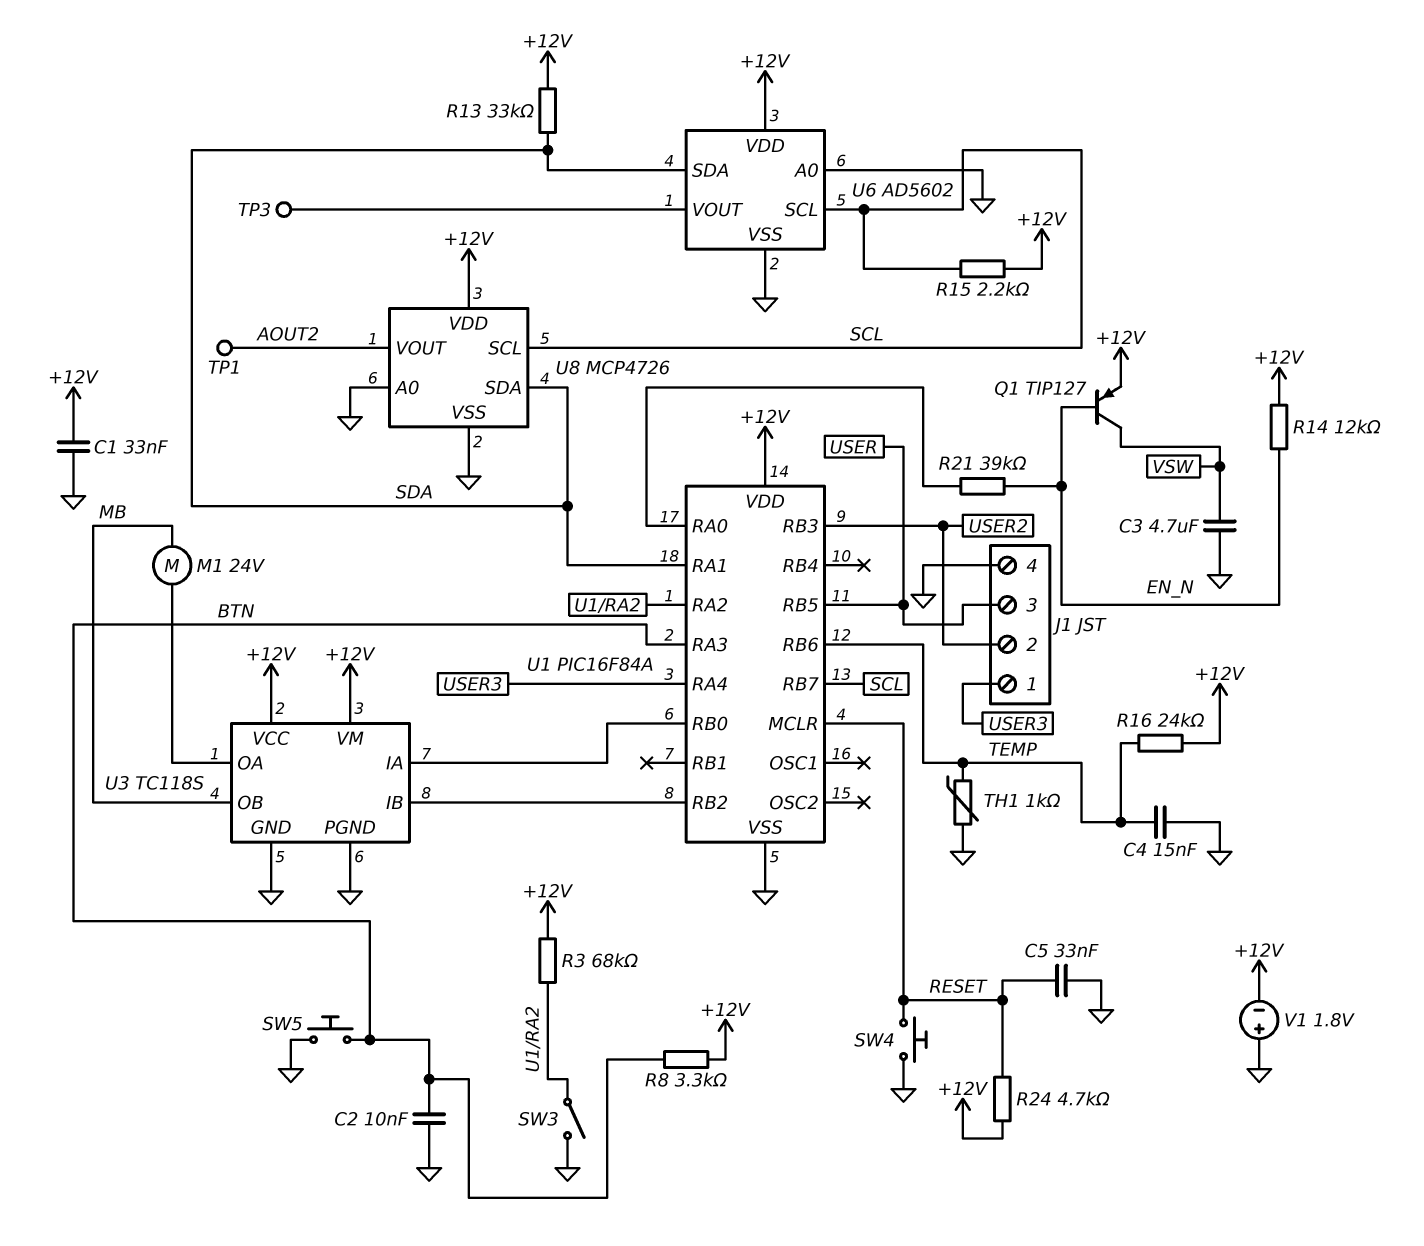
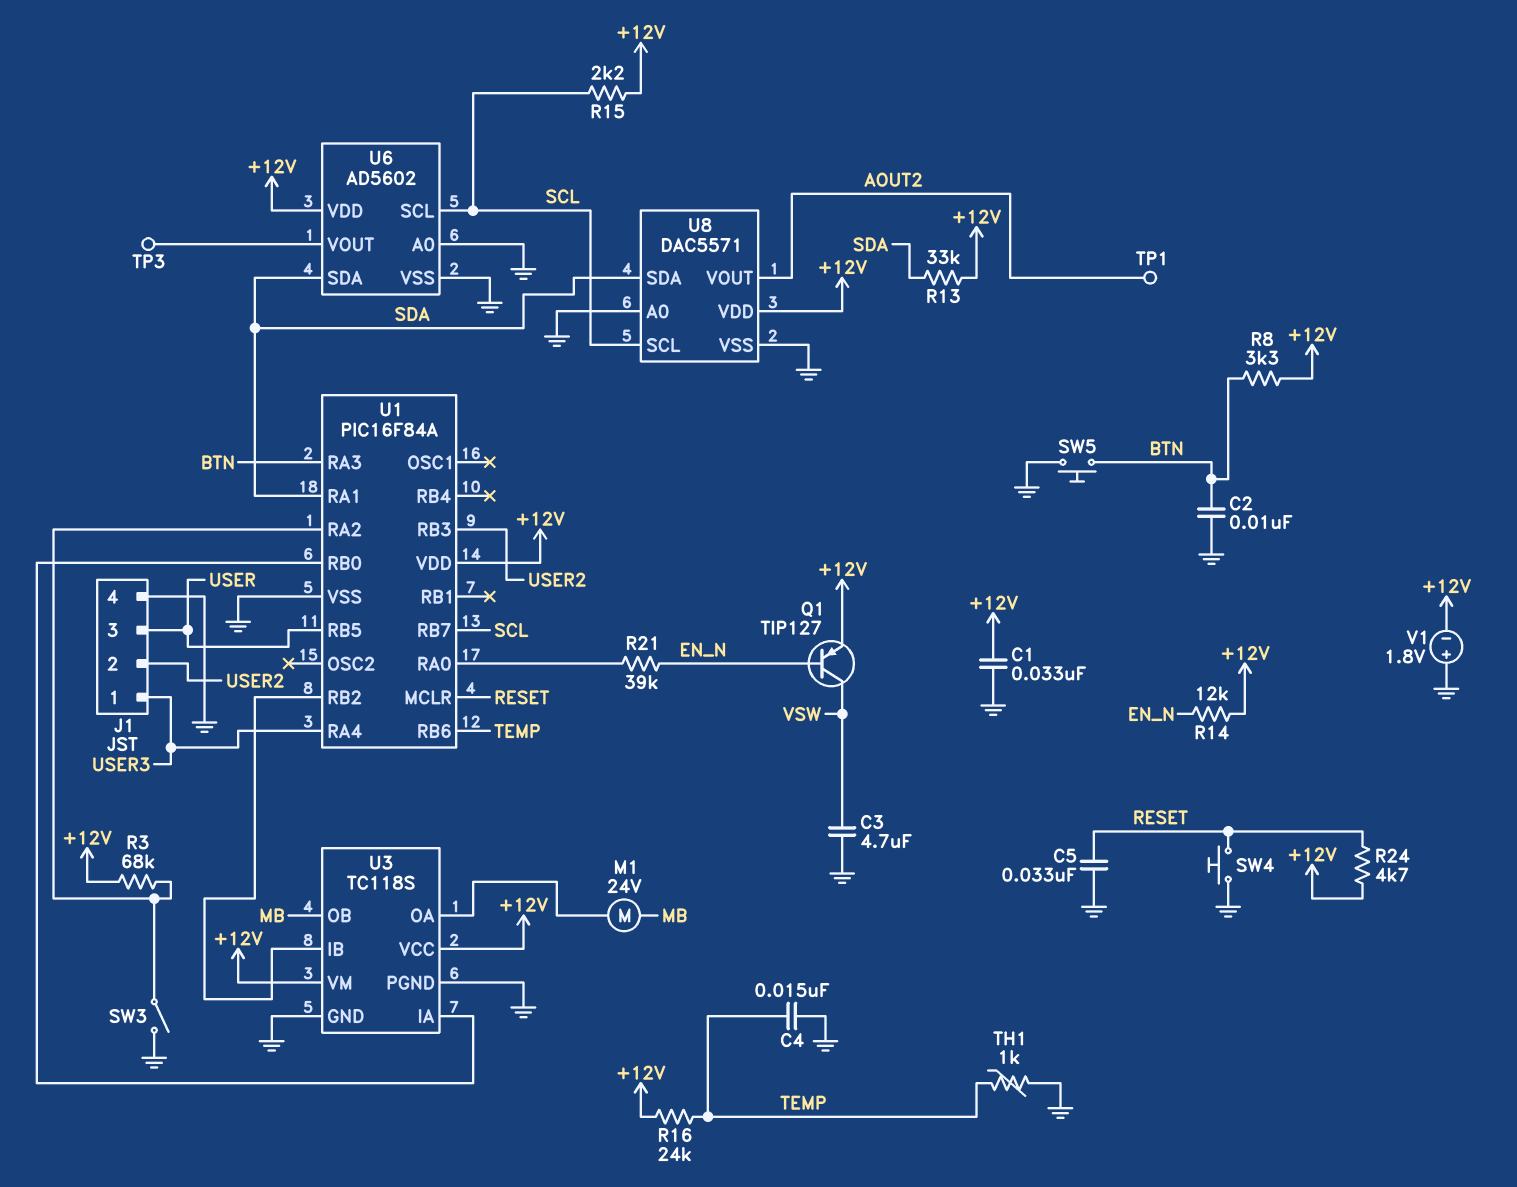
U8: MCP4726 -> DAC5571

